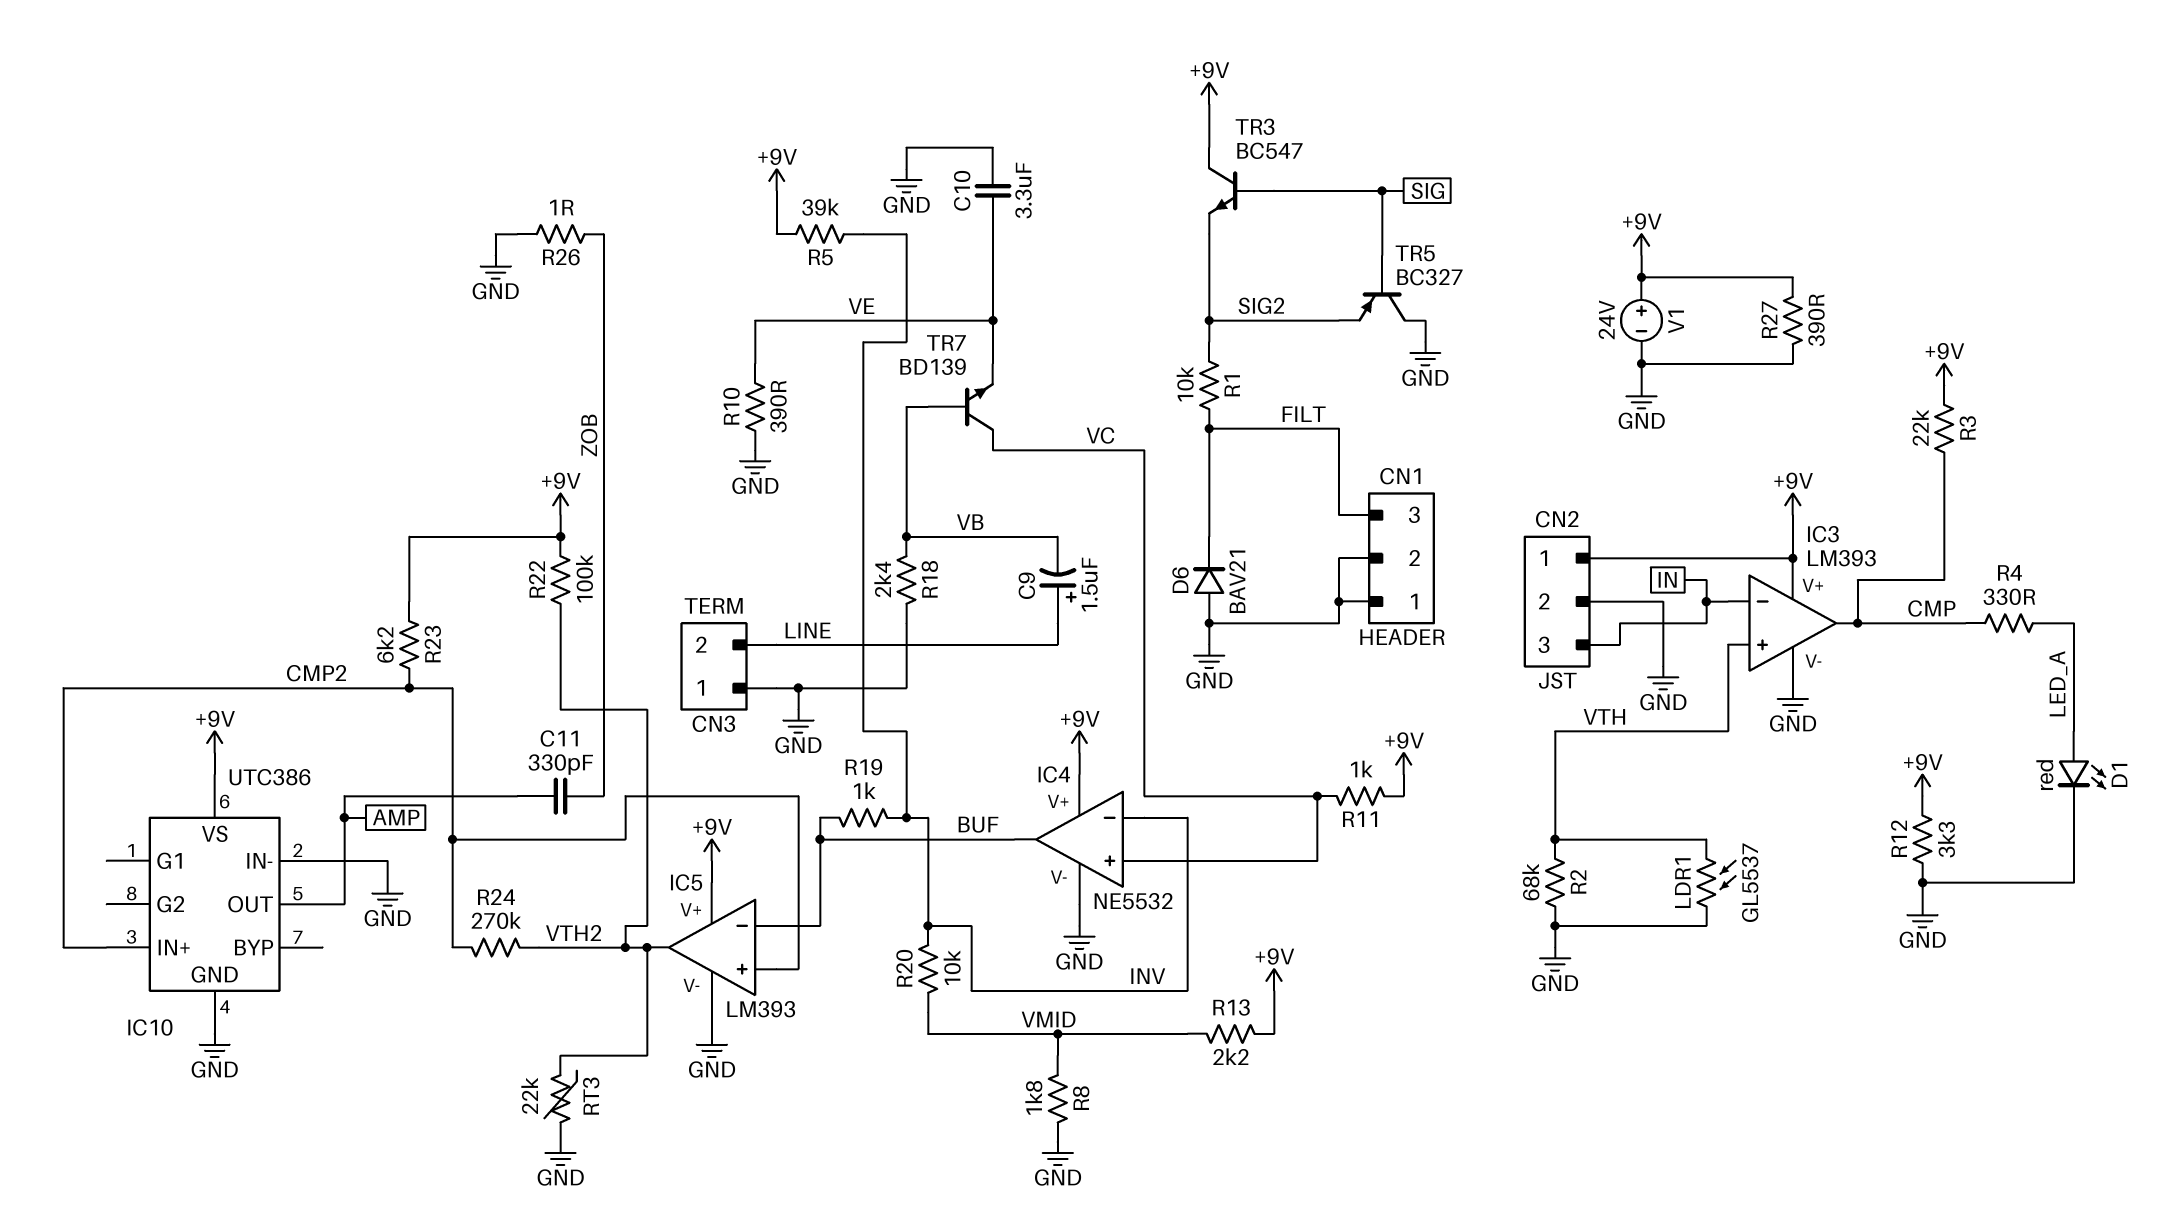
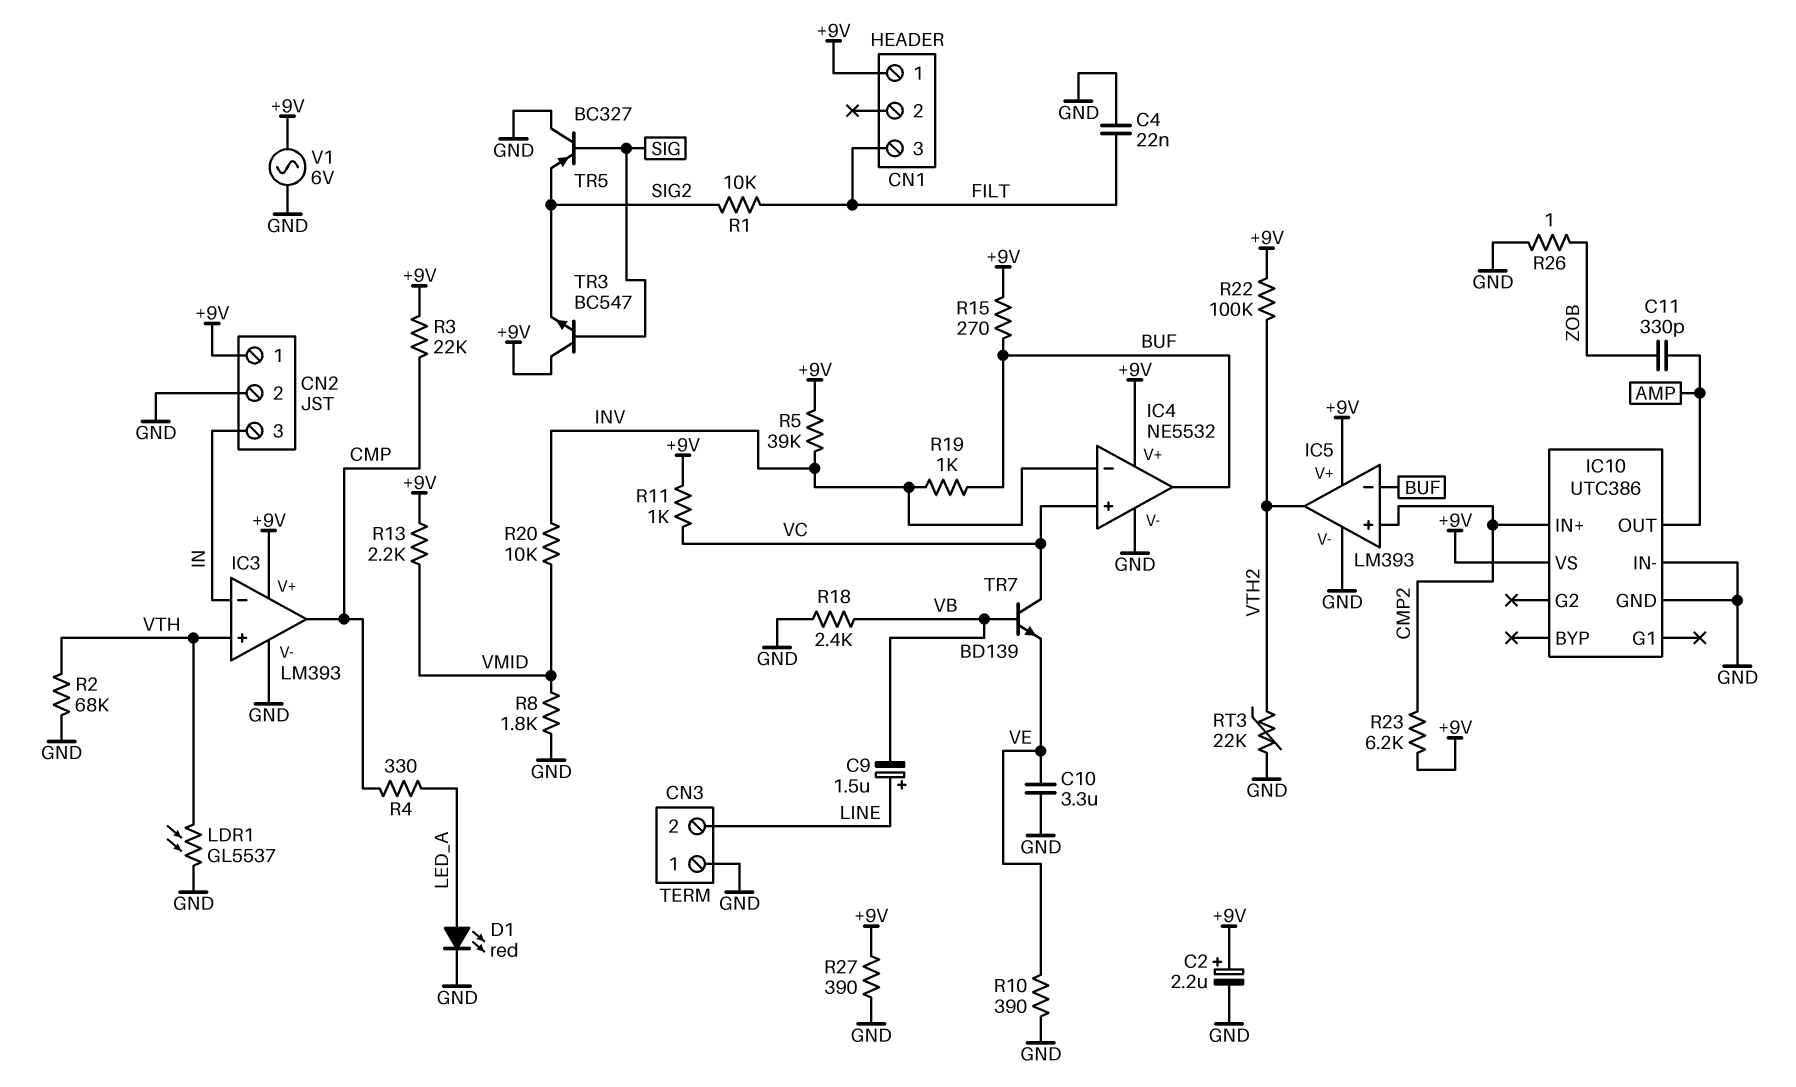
C2: none -> 2.2uF (plus +9V, minus GND)
C4: none -> 22nF (FILT, GND)
CN1 pin 1: GND -> +9V
CN1 pin 2: GND -> none
D6: diode BAV21 (A GND, K FILT) -> none
R12: 3.3k (+9V, GND) -> none
R15: none -> 270 (+9V, BUF)
R24: 270k (CMP2, VTH2) -> none
V1: 24V (plus +9V, minus GND) -> AC 6V (+9V, GND)

